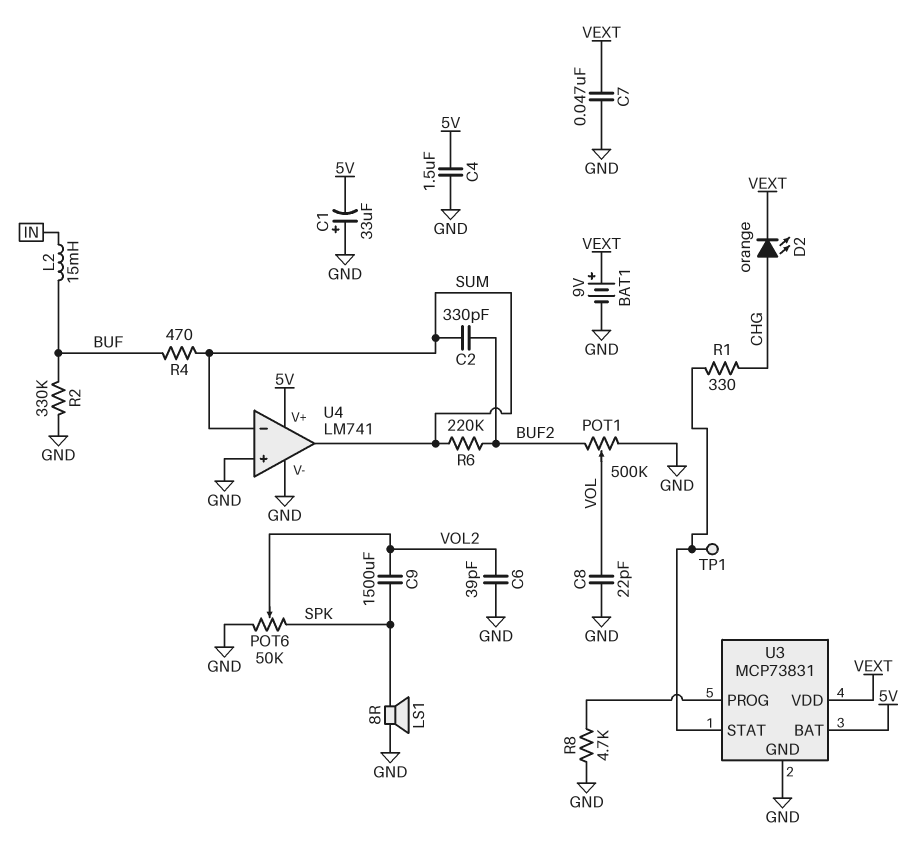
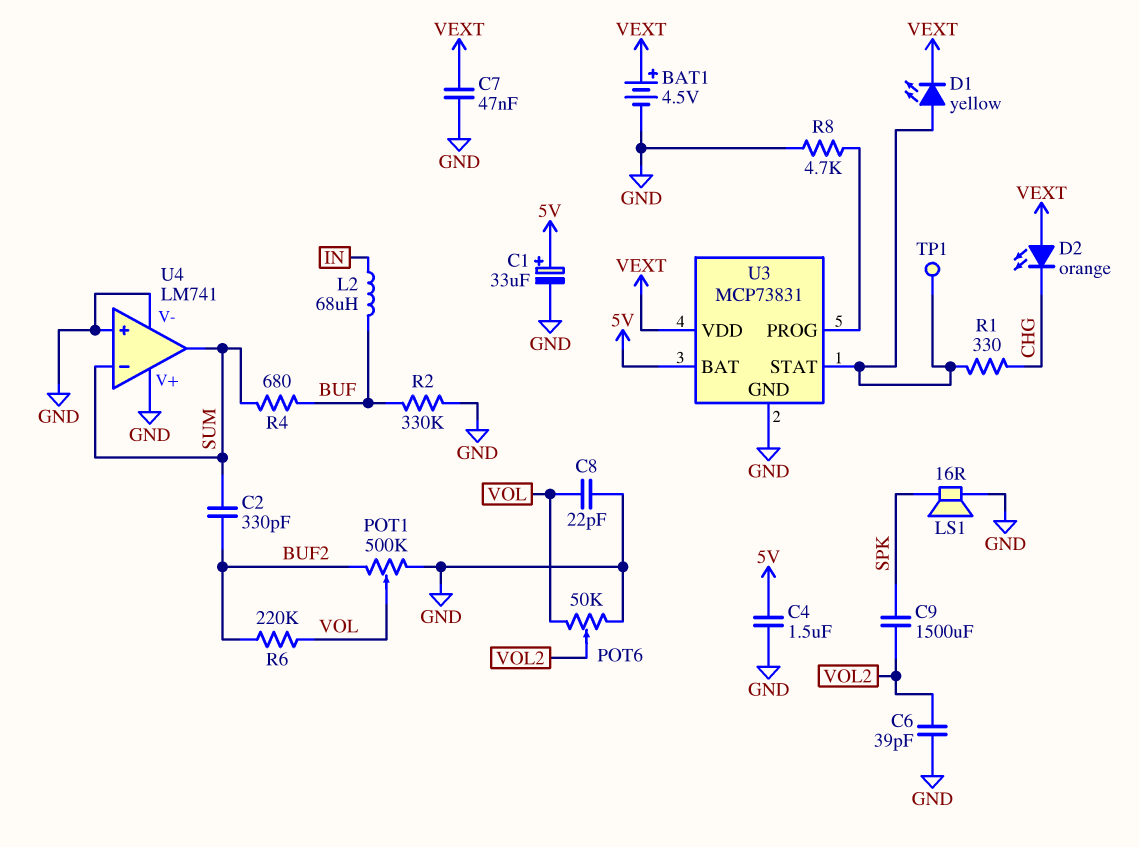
BAT1: 9V (plus VEXT, minus GND) -> 4.5V (plus VEXT, minus GND)
C1: 33uF (plus GND, minus 5V) -> 33uF (plus 5V, minus GND)
D1: none -> LED yellow (A U3/STAT, K VEXT)
D2: LED orange (A CHG, K VEXT) -> LED orange (A VEXT, K CHG)
L2: 15mH (BUF, IN) -> 68uH (BUF, IN)
LS1: speaker 8R (GND, SPK) -> speaker 16R (GND, SPK)
POT6: 50k (GND, SPK, wiper VOL2) -> 50k (GND, VOL, wiper VOL2)
R4: 470 (BUF, SUM) -> 680 (BUF, SUM)
R6: 220k (BUF2, SUM) -> 220k (BUF2, VOL)
U4 pin V+: 5V -> GND

